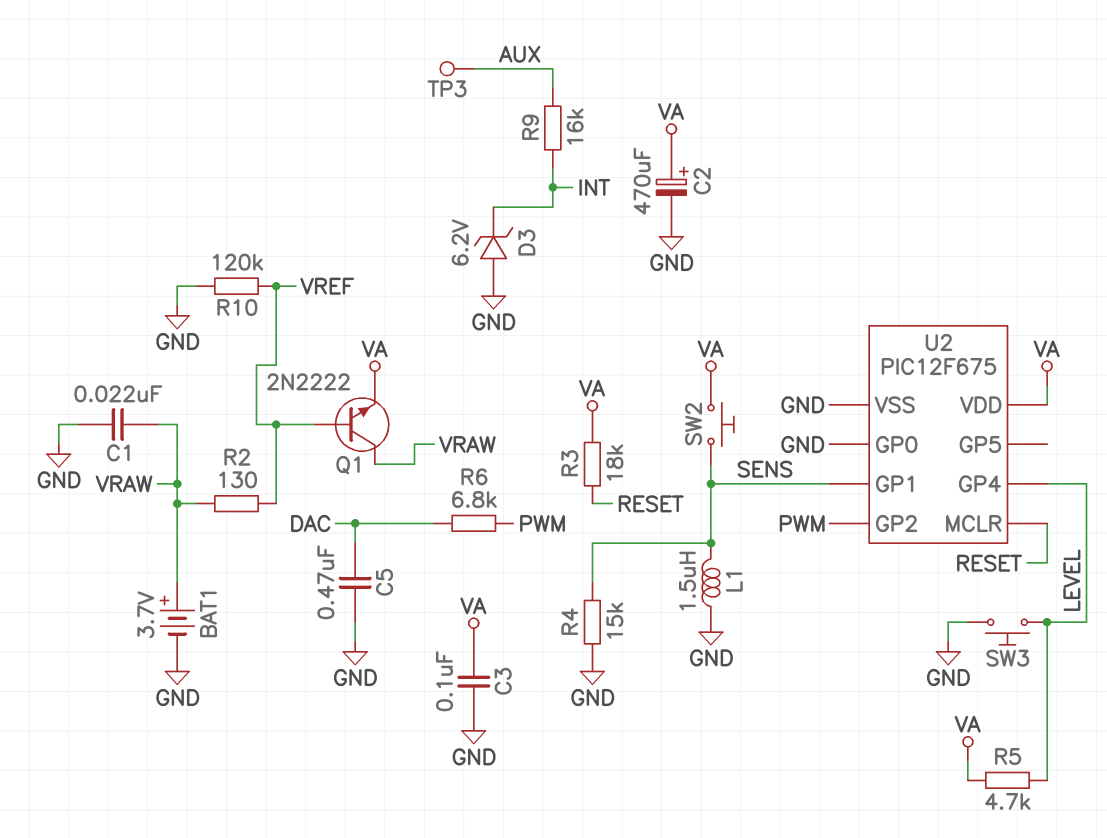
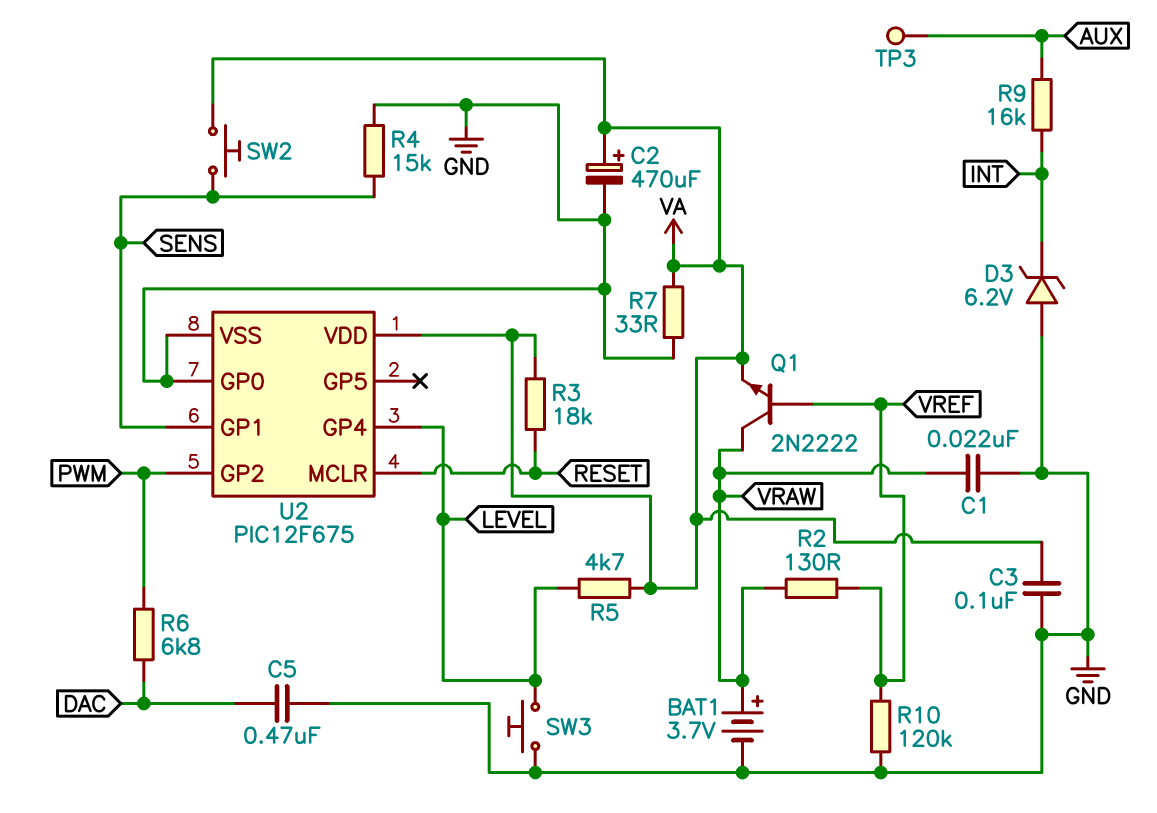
L1: 1.5uH (GND, SENS) -> none
R7: none -> 33 (GND, VA)

